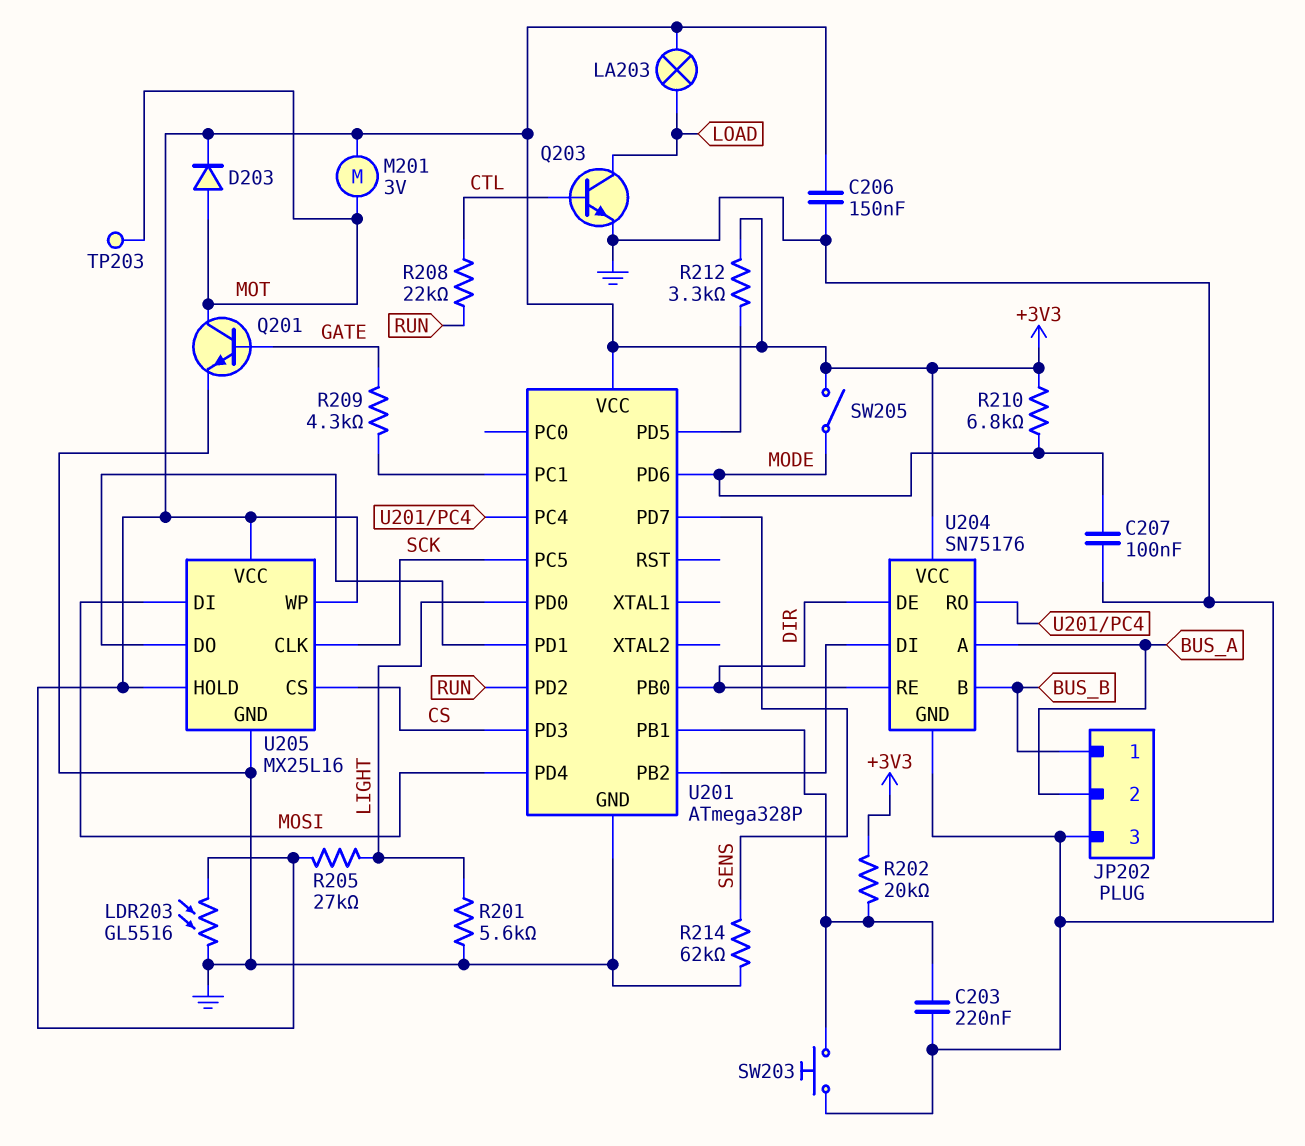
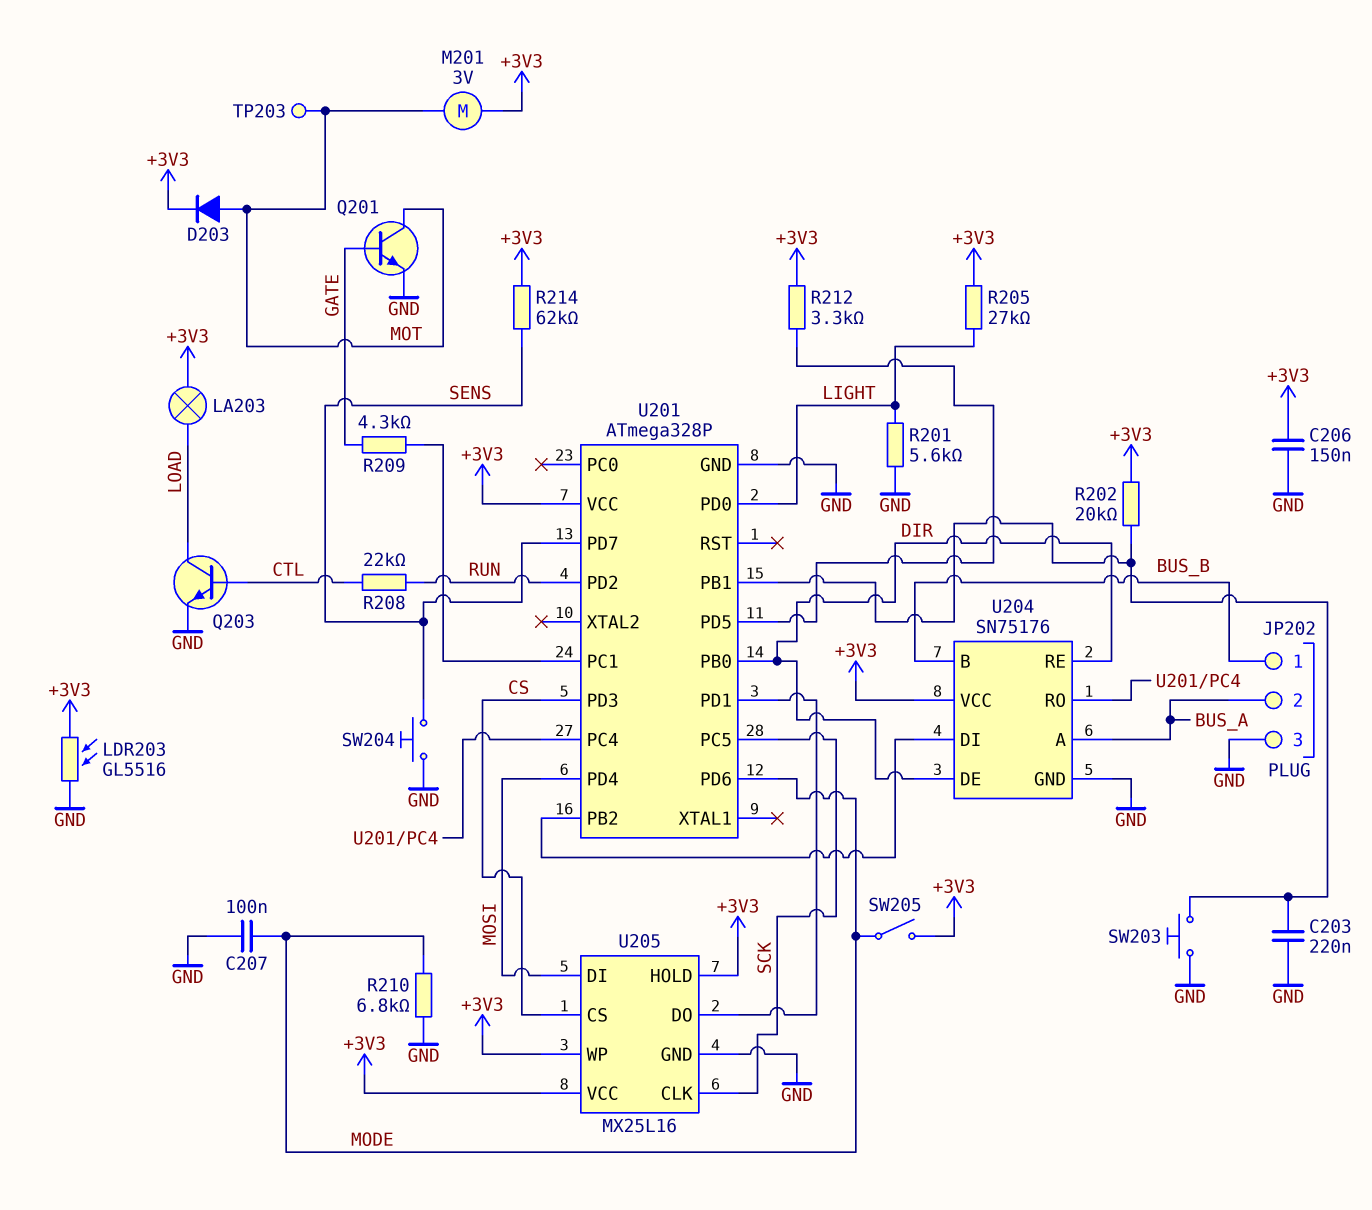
R210: 6.8k (+3V3, MODE) -> 6.8k (GND, MODE)
R214: 62k (GND, SENS) -> 62k (+3V3, SENS)
SW204: none -> button (GND, SENS)

